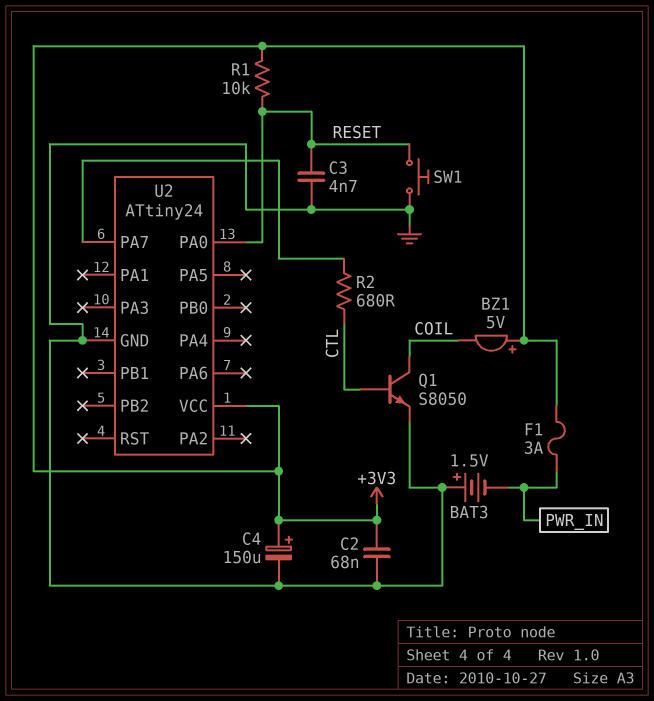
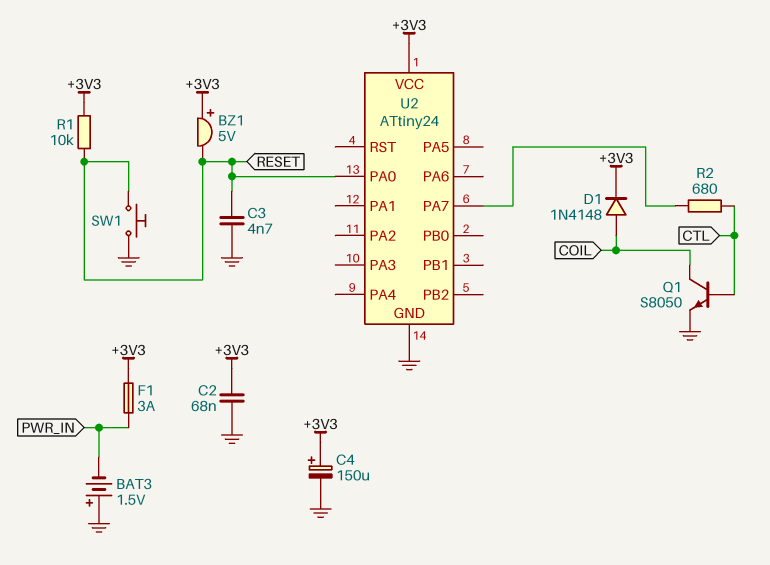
BZ1: buzzer 5V (plus +3V3, minus COIL) -> buzzer 5V (plus +3V3, minus RESET)
D1: none -> diode 1N4148 (A COIL, K +3V3)

